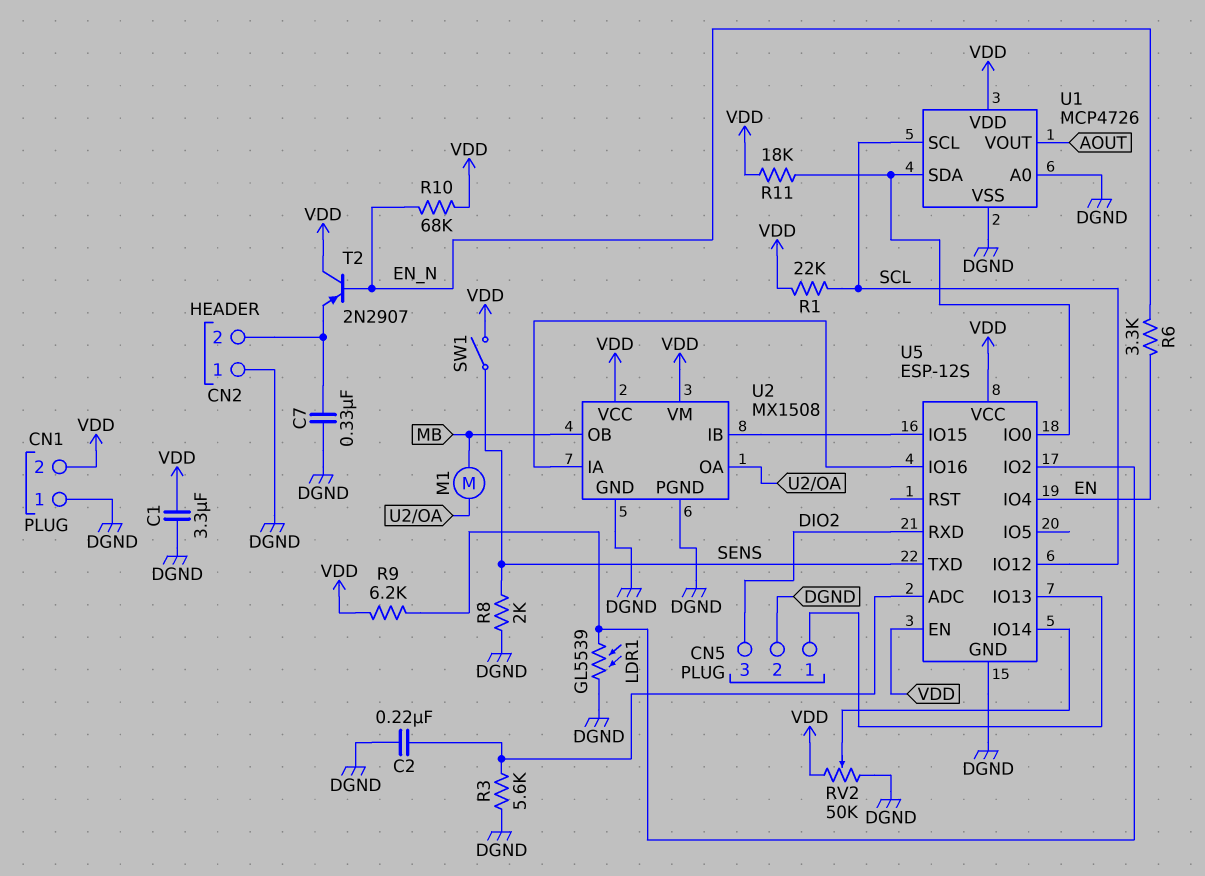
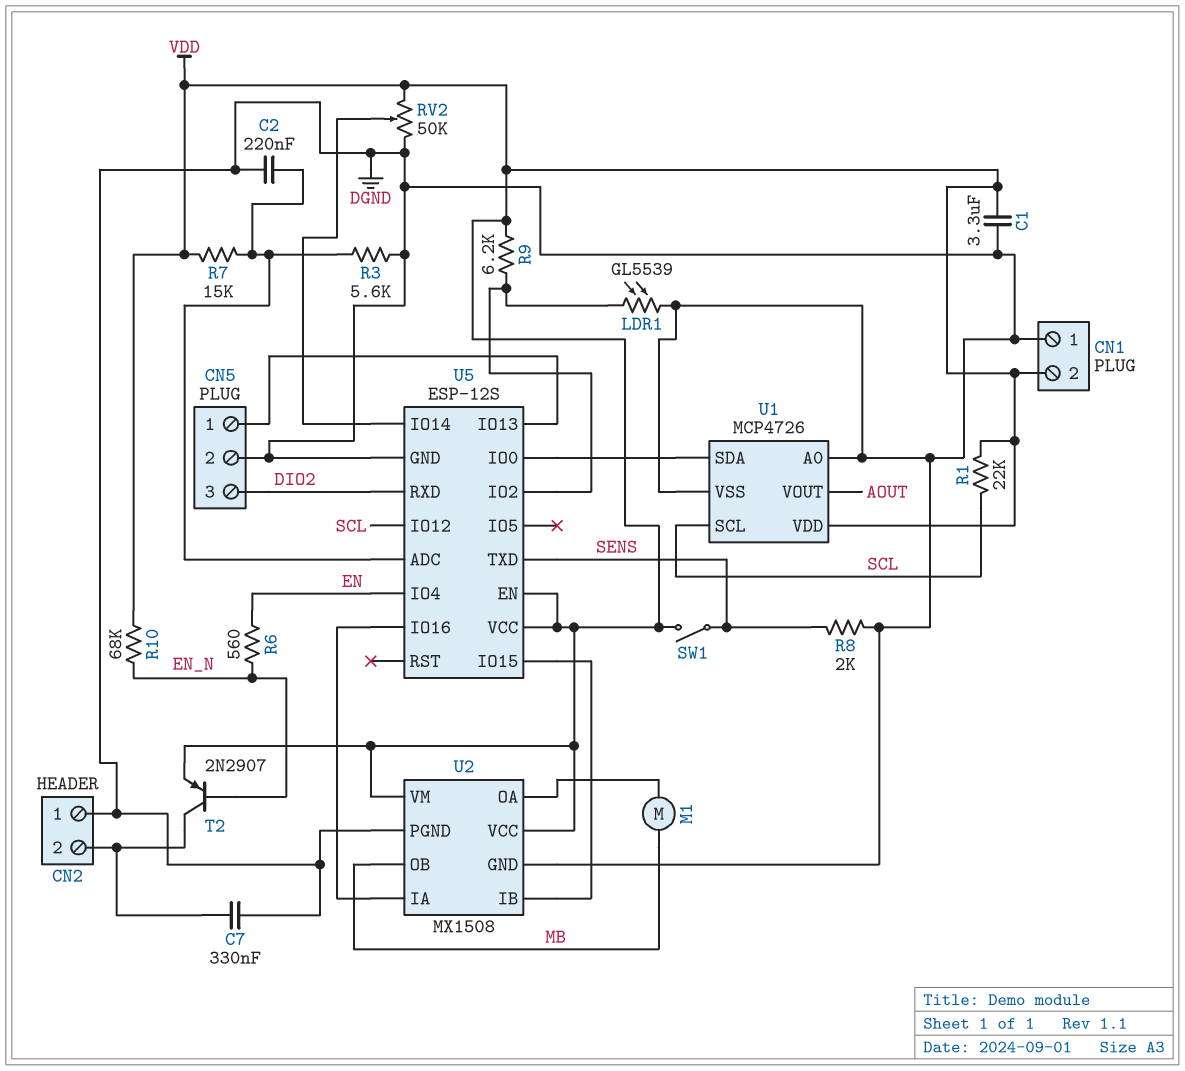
R6: 3.3k (EN, EN_N) -> 560 (EN, EN_N)
R7: none -> 15k (U5/ADC, VDD)
R11: 18k (U1/SDA, VDD) -> none
T2: PNP 2N2907 (B EN_N, C VDD, E CN2/2) -> PNP 2N2907 (B EN_N, C CN2/2, E VDD)

